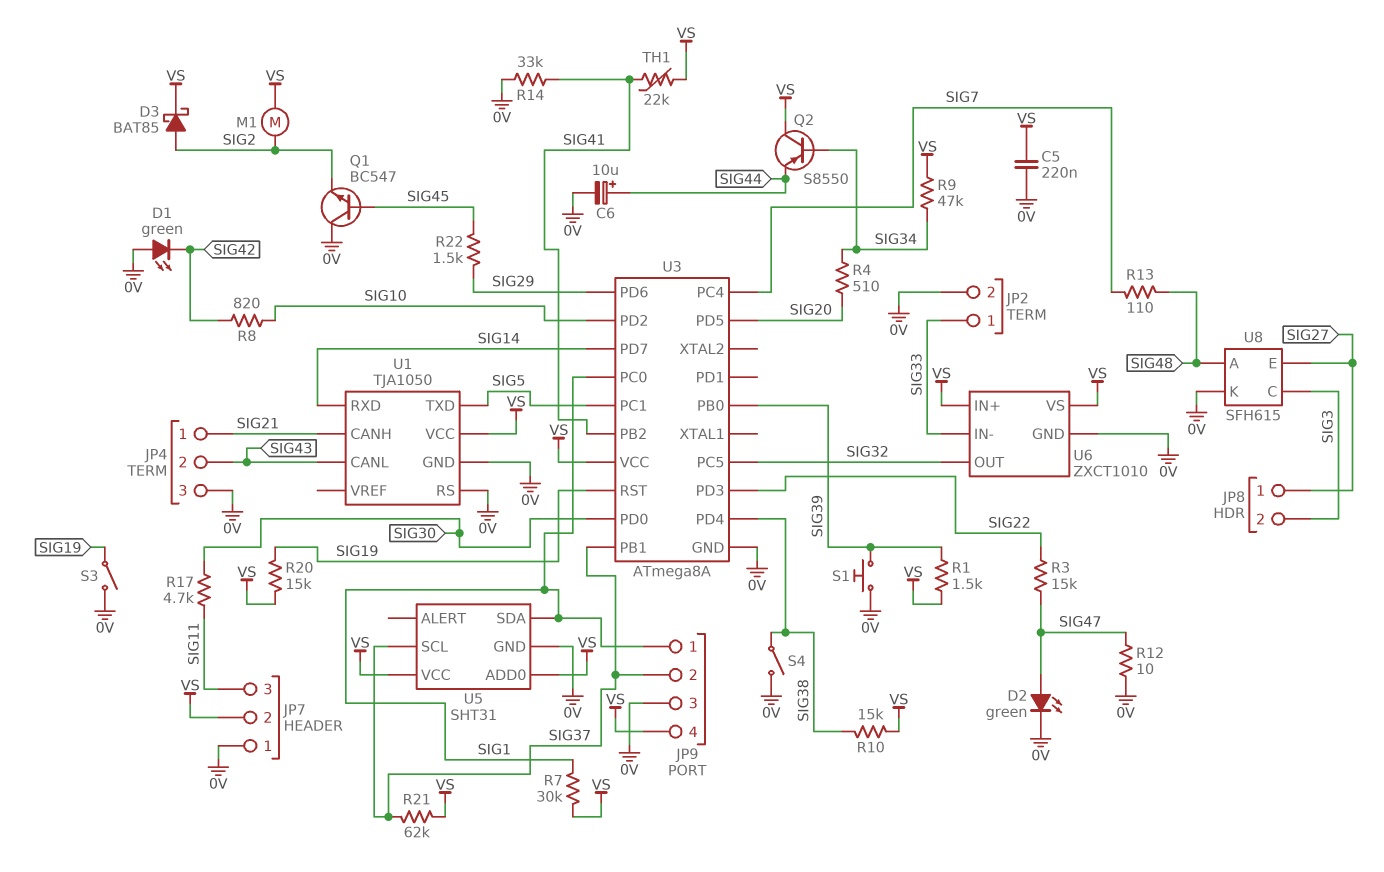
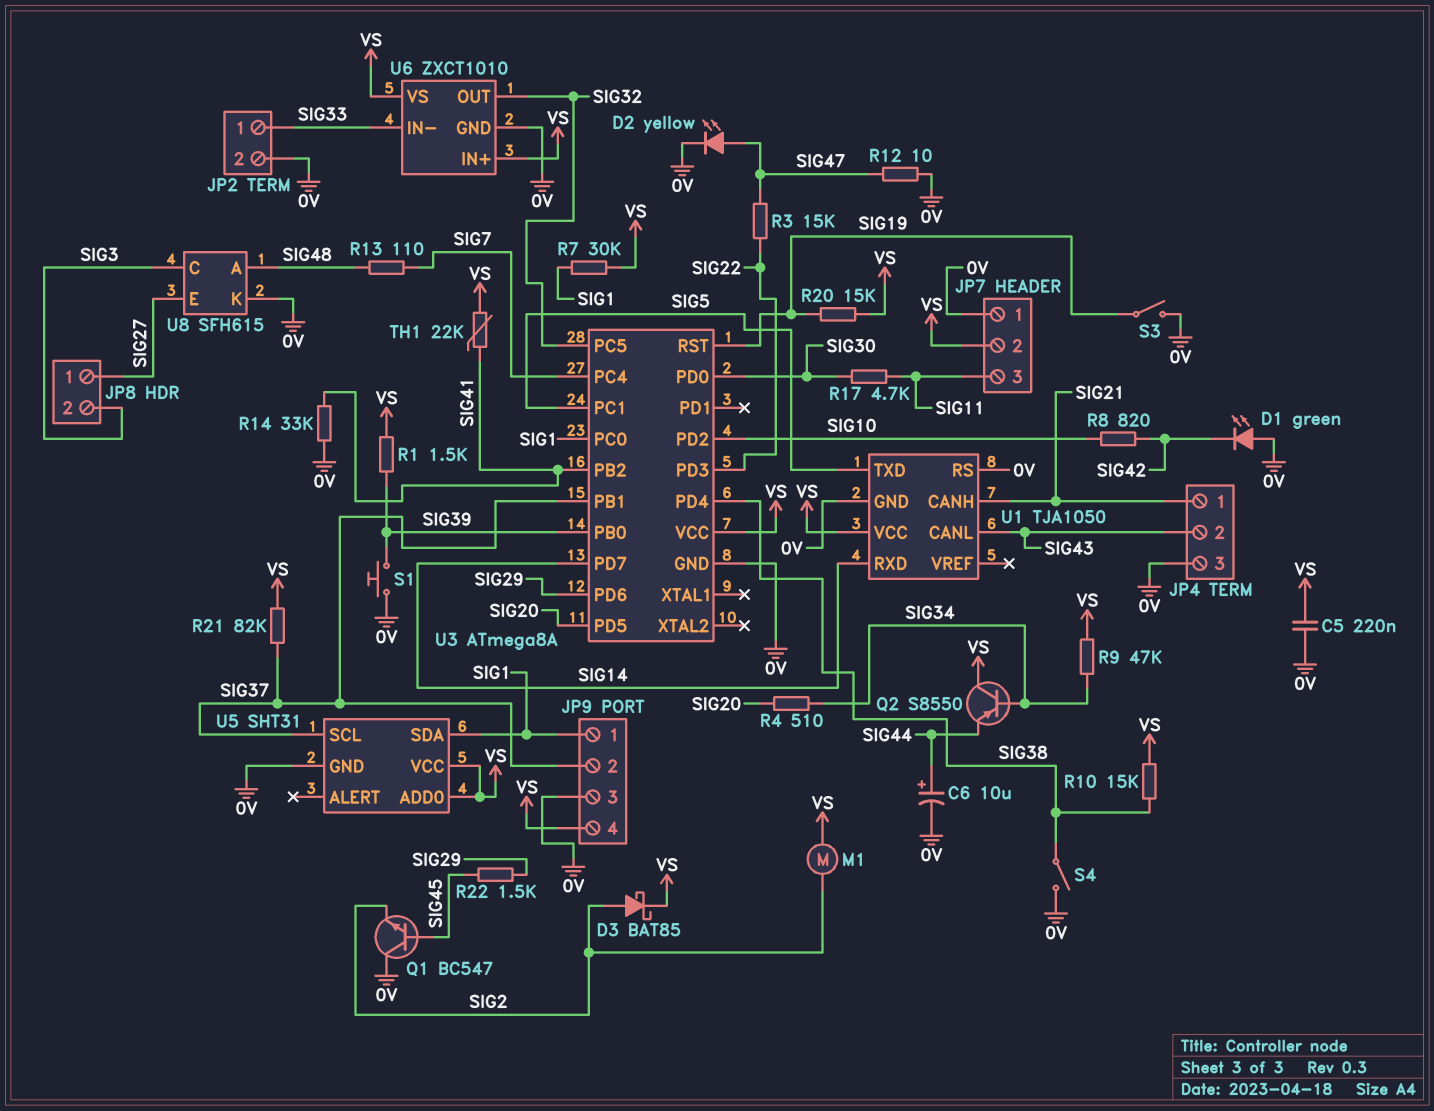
D2: LED green (A SIG47, K 0V) -> LED yellow (A SIG47, K 0V)
R21: 62k (SIG37, VS) -> 82k (SIG37, VS)

